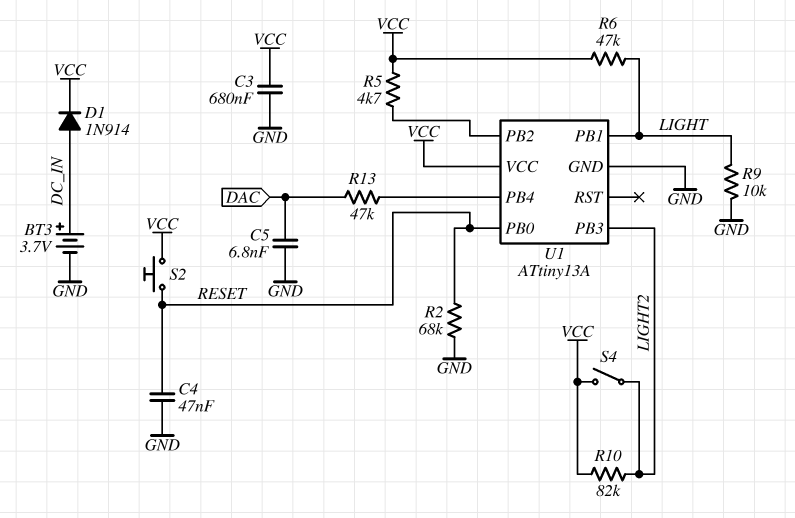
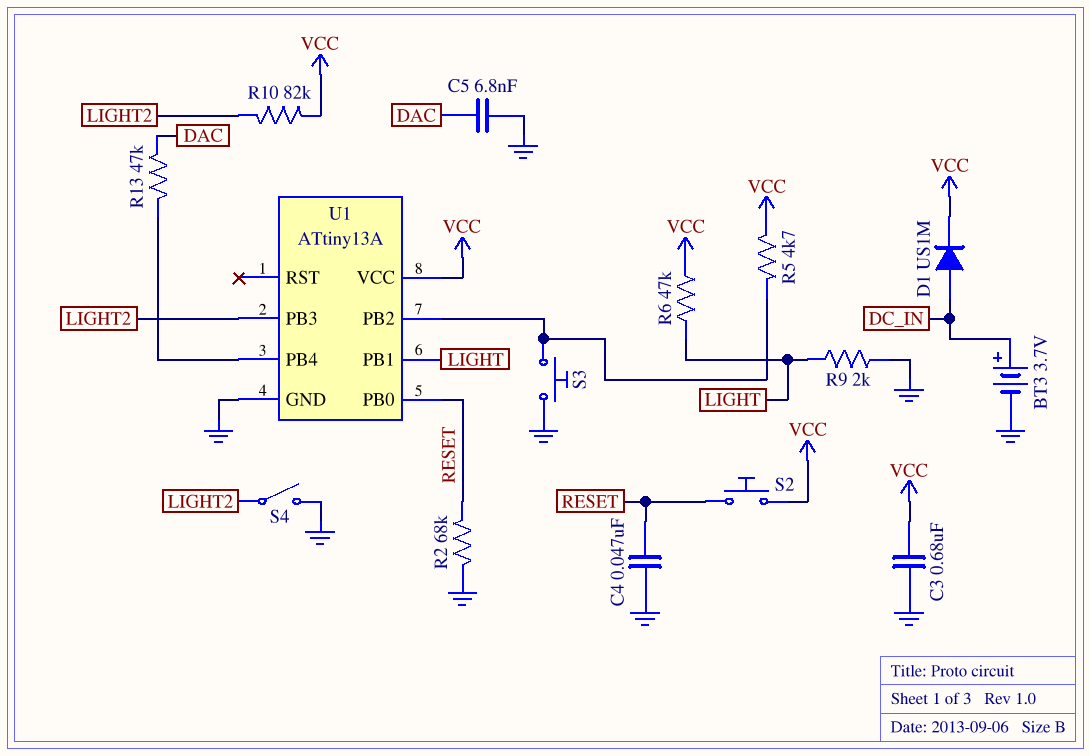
D1: diode 1N914 (A DC_IN, K VCC) -> diode US1M (A DC_IN, K VCC)
R9: 10k (GND, LIGHT) -> 2k (GND, LIGHT)
S3: none -> button (GND, U1/PB2)
S4: switch (LIGHT2, VCC) -> switch (GND, LIGHT2)

